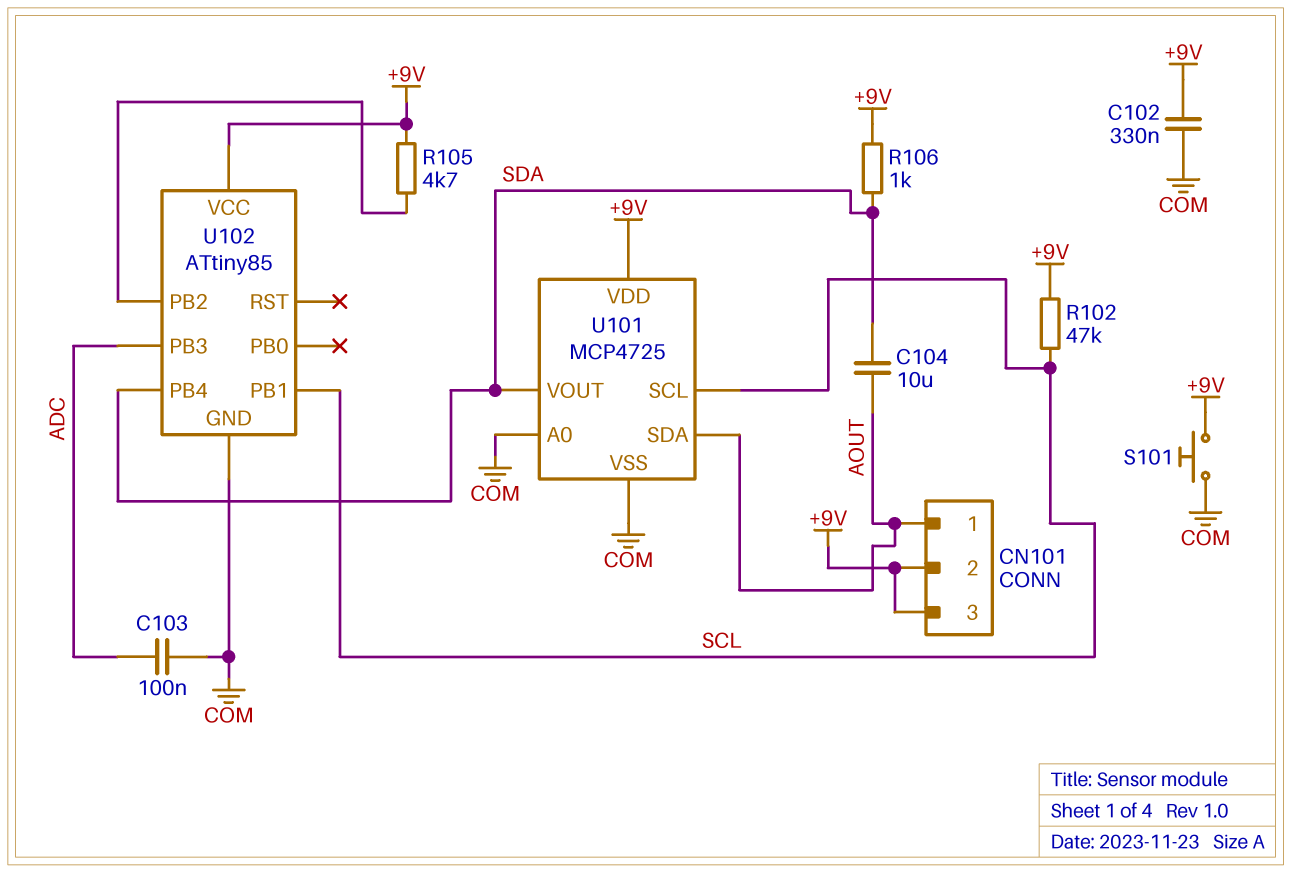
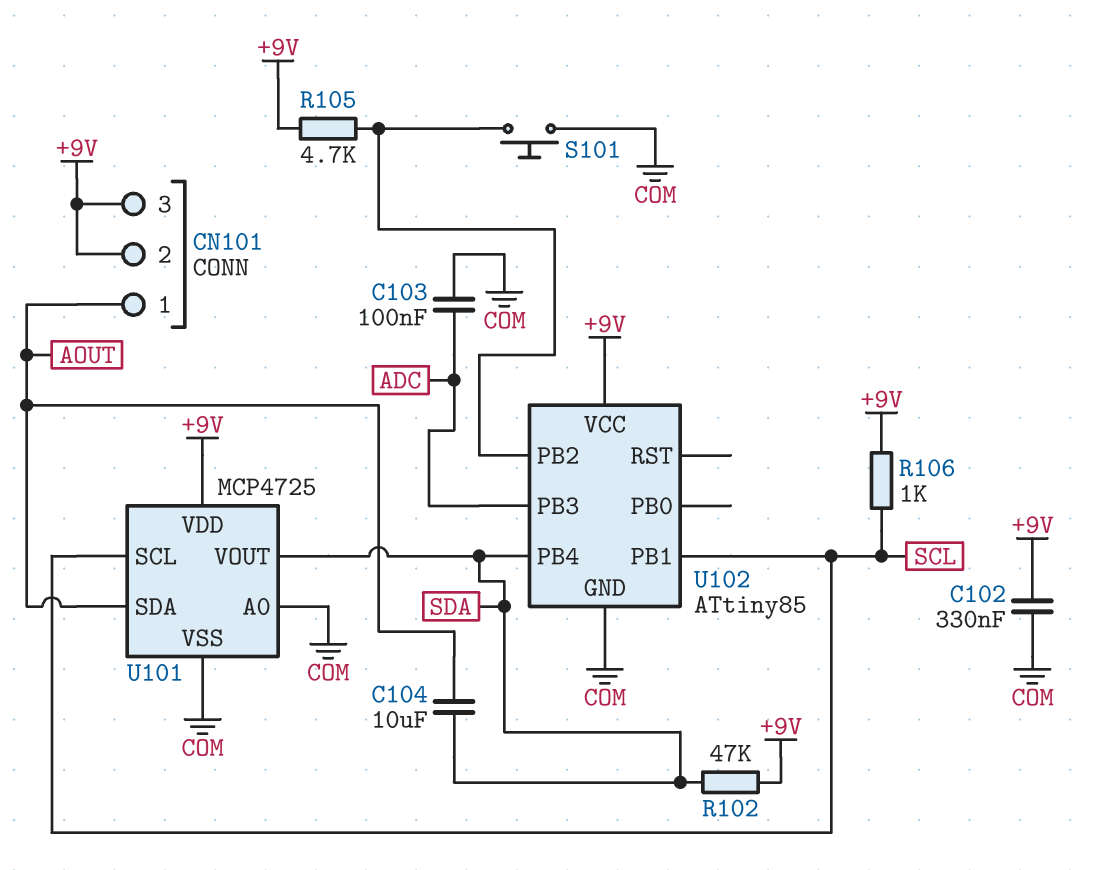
R102: 47k (+9V, SCL) -> 47k (+9V, SDA)
R106: 1k (+9V, SDA) -> 1k (+9V, SCL)
S101: button (+9V, COM) -> button (COM, U102/PB2)

